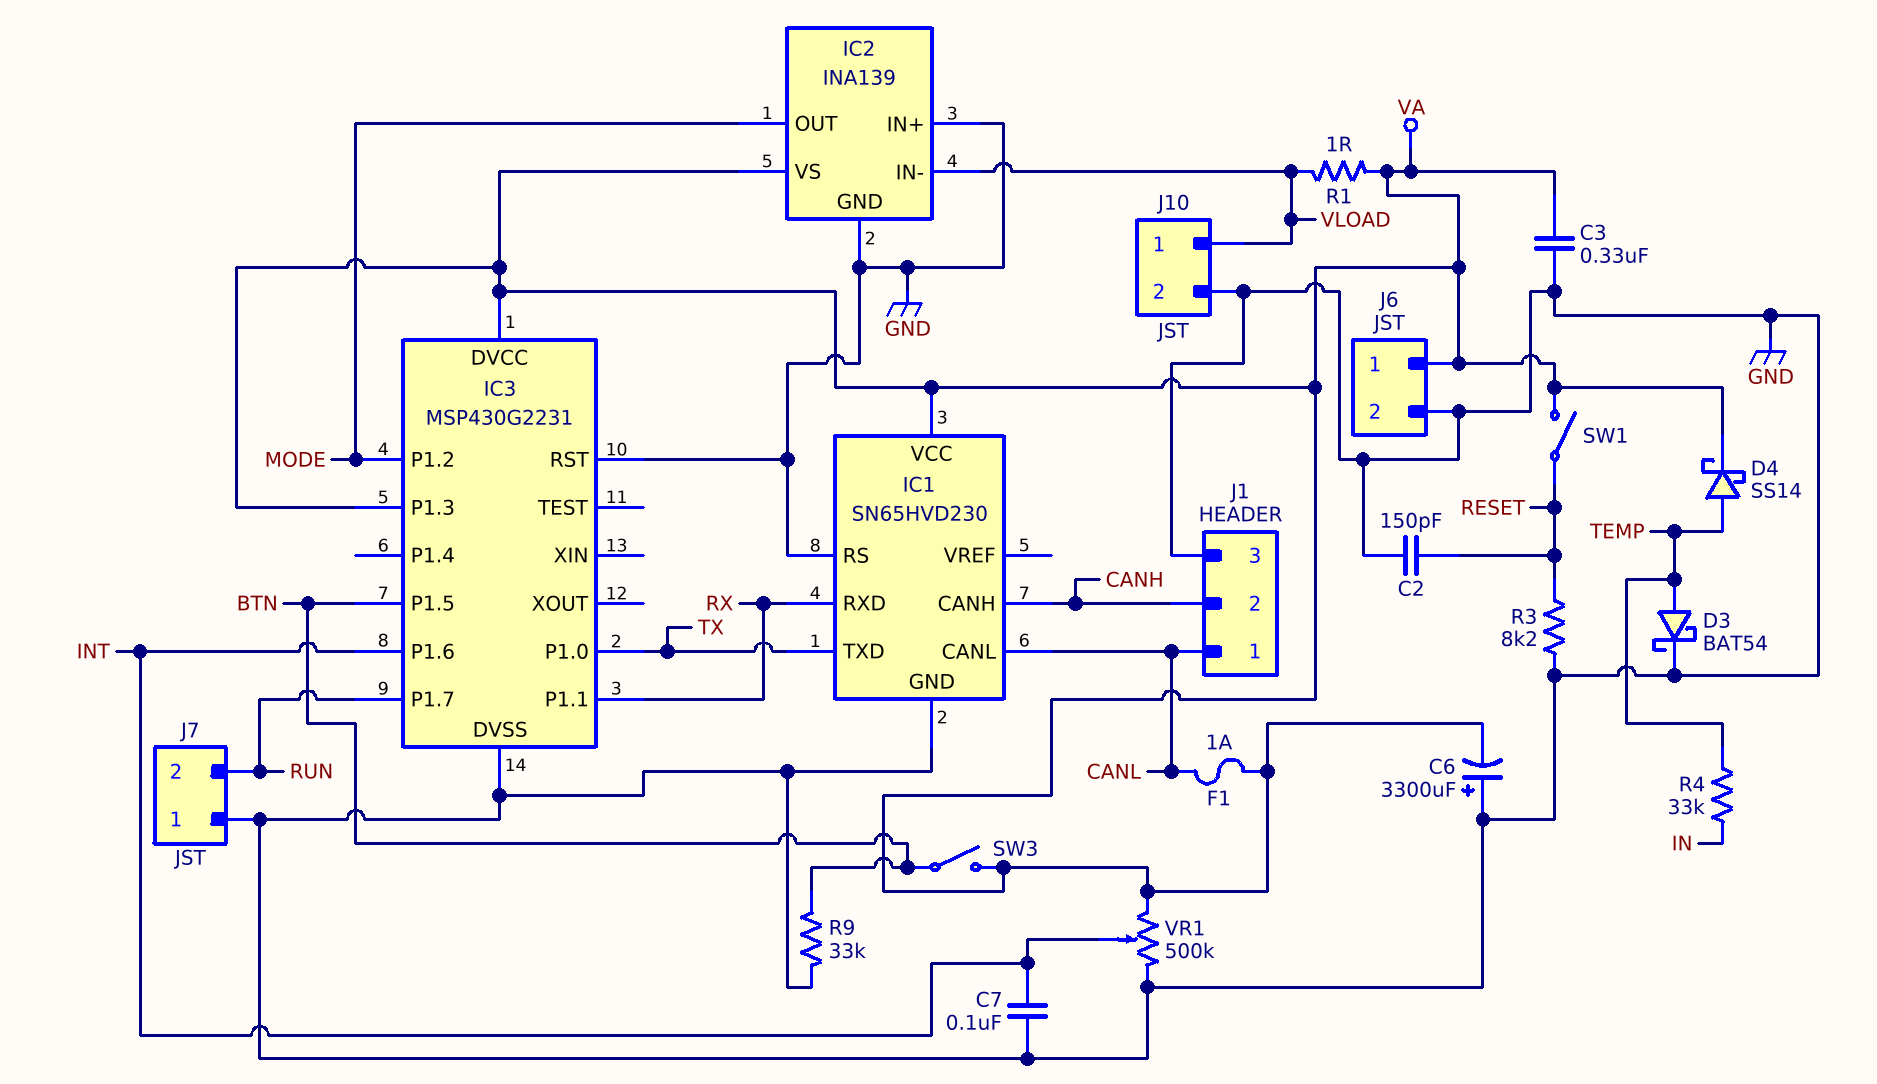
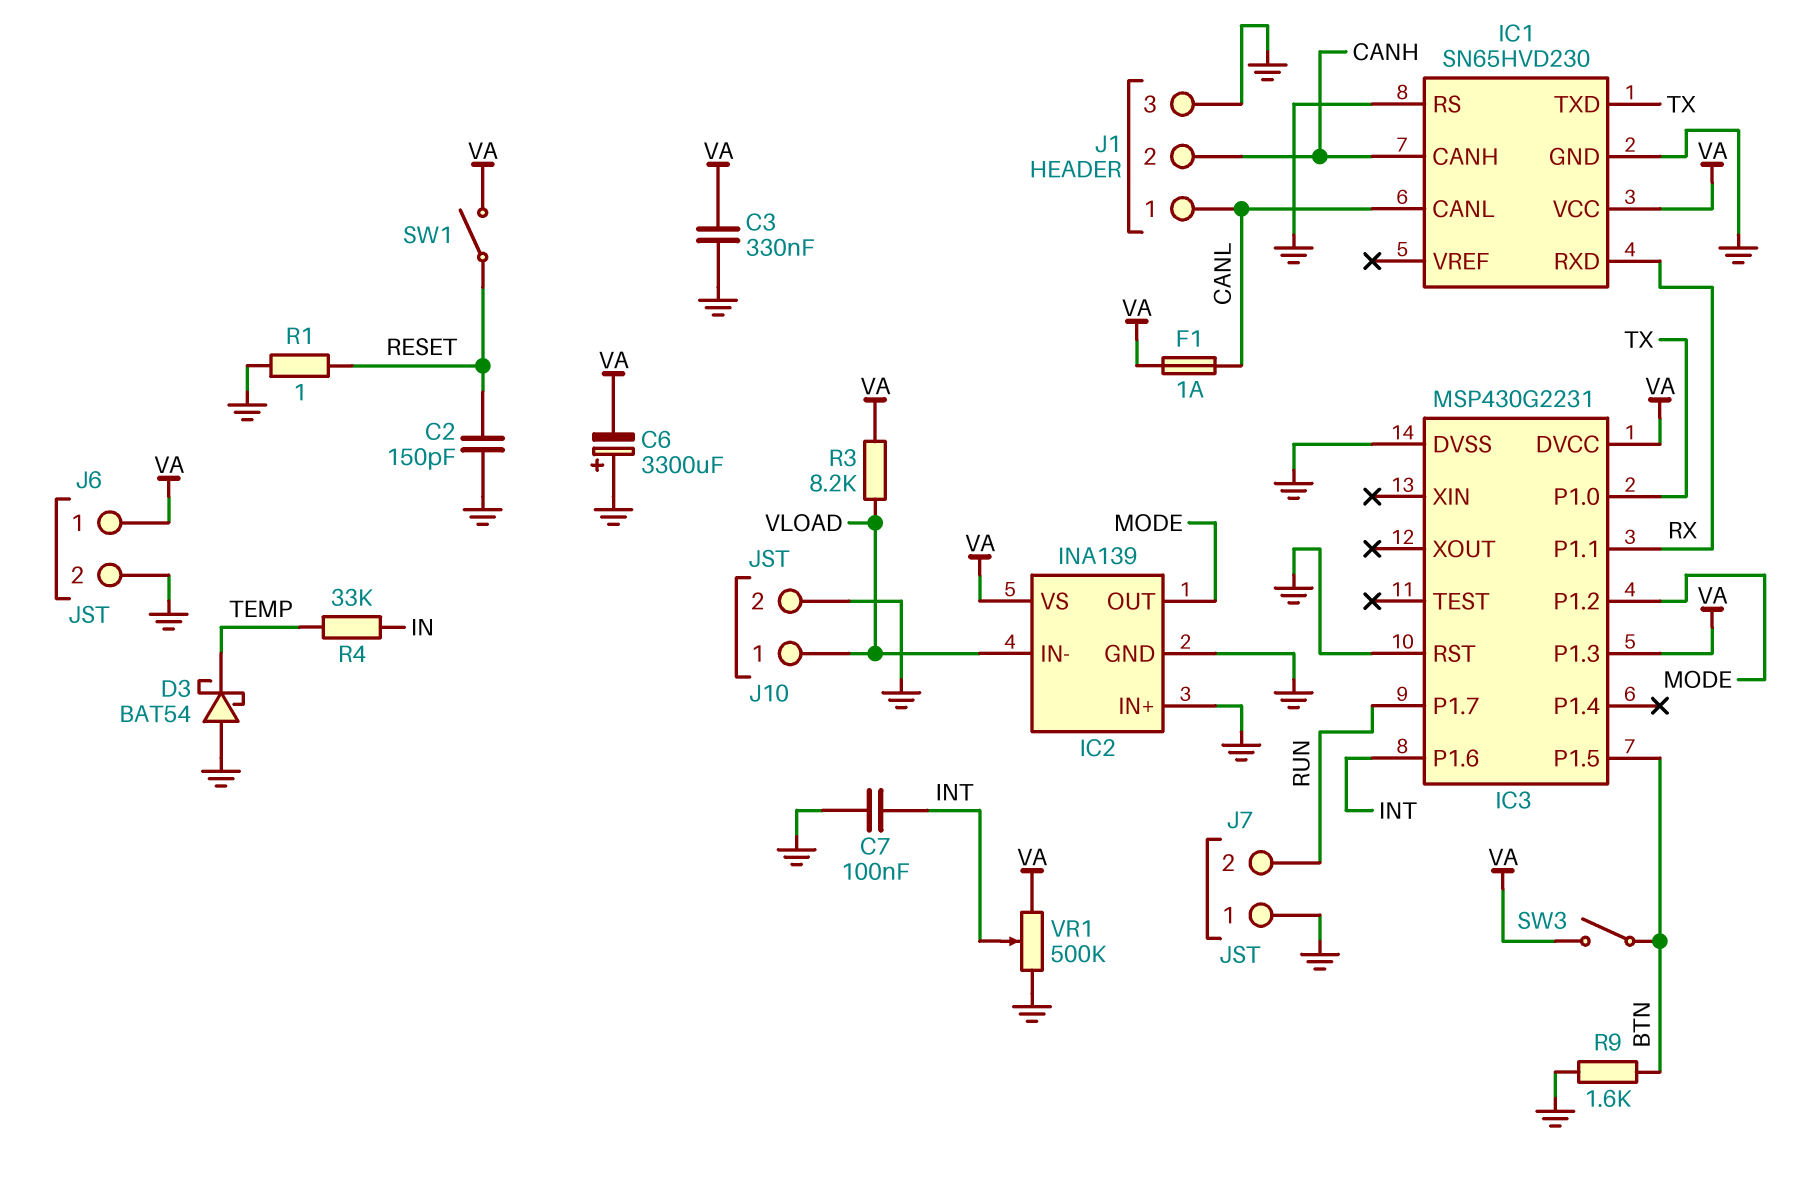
D3: schottky BAT54 (A TEMP, K GND) -> schottky BAT54 (A GND, K TEMP)
D4: schottky SS14 (A TEMP, K VA) -> none
R1: 1 (VA, VLOAD) -> 1 (GND, RESET)
R3: 8.2k (GND, RESET) -> 8.2k (VA, VLOAD)
R9: 33k (BTN, GND) -> 1.6k (BTN, GND)

